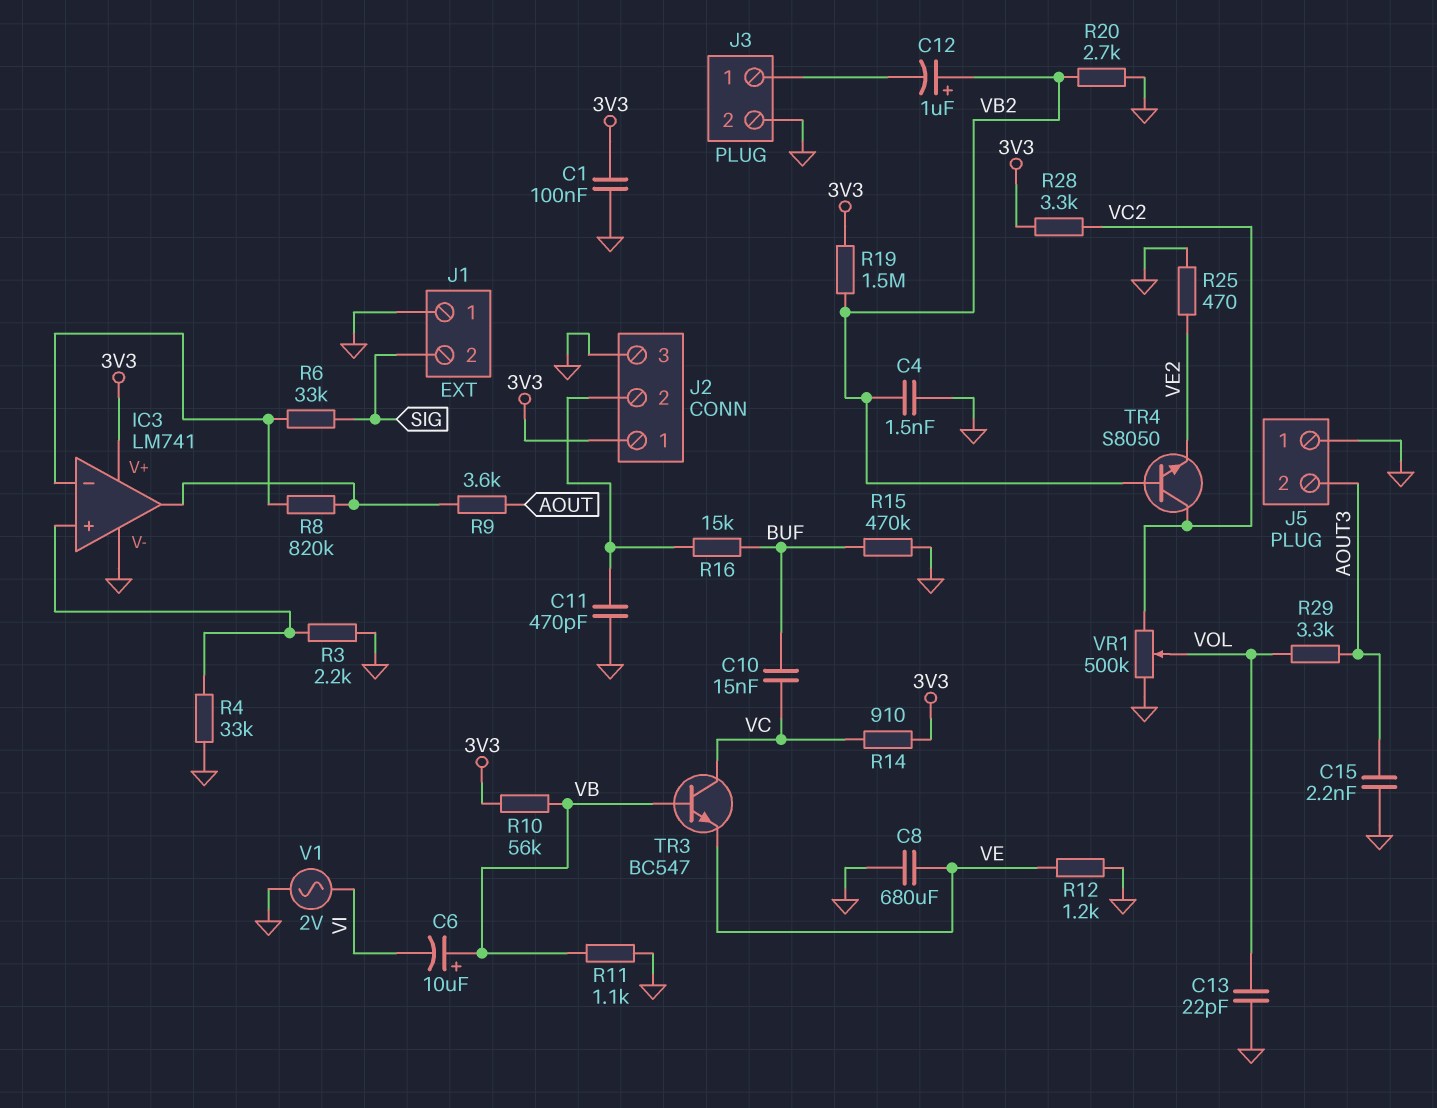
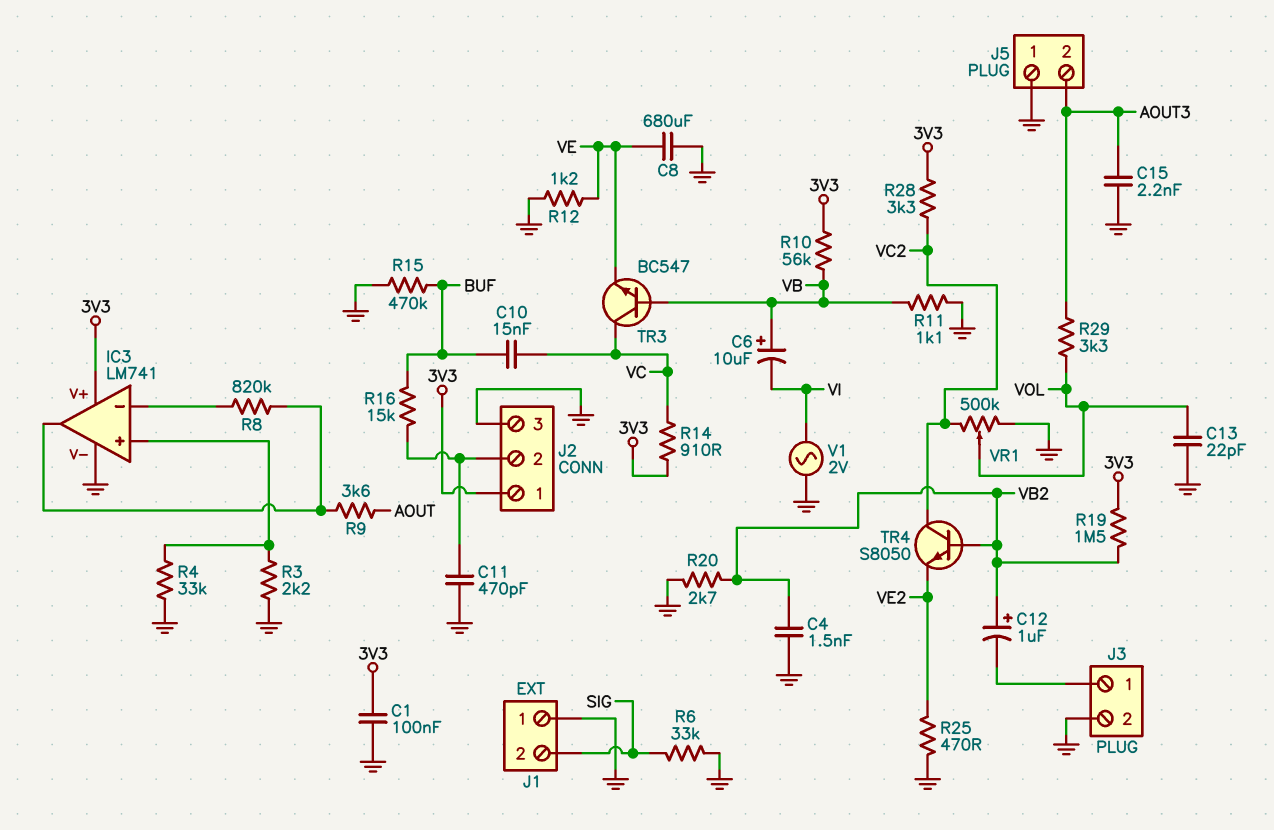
R6: 33k (IC3/in-, SIG) -> 33k (GND, SIG)

